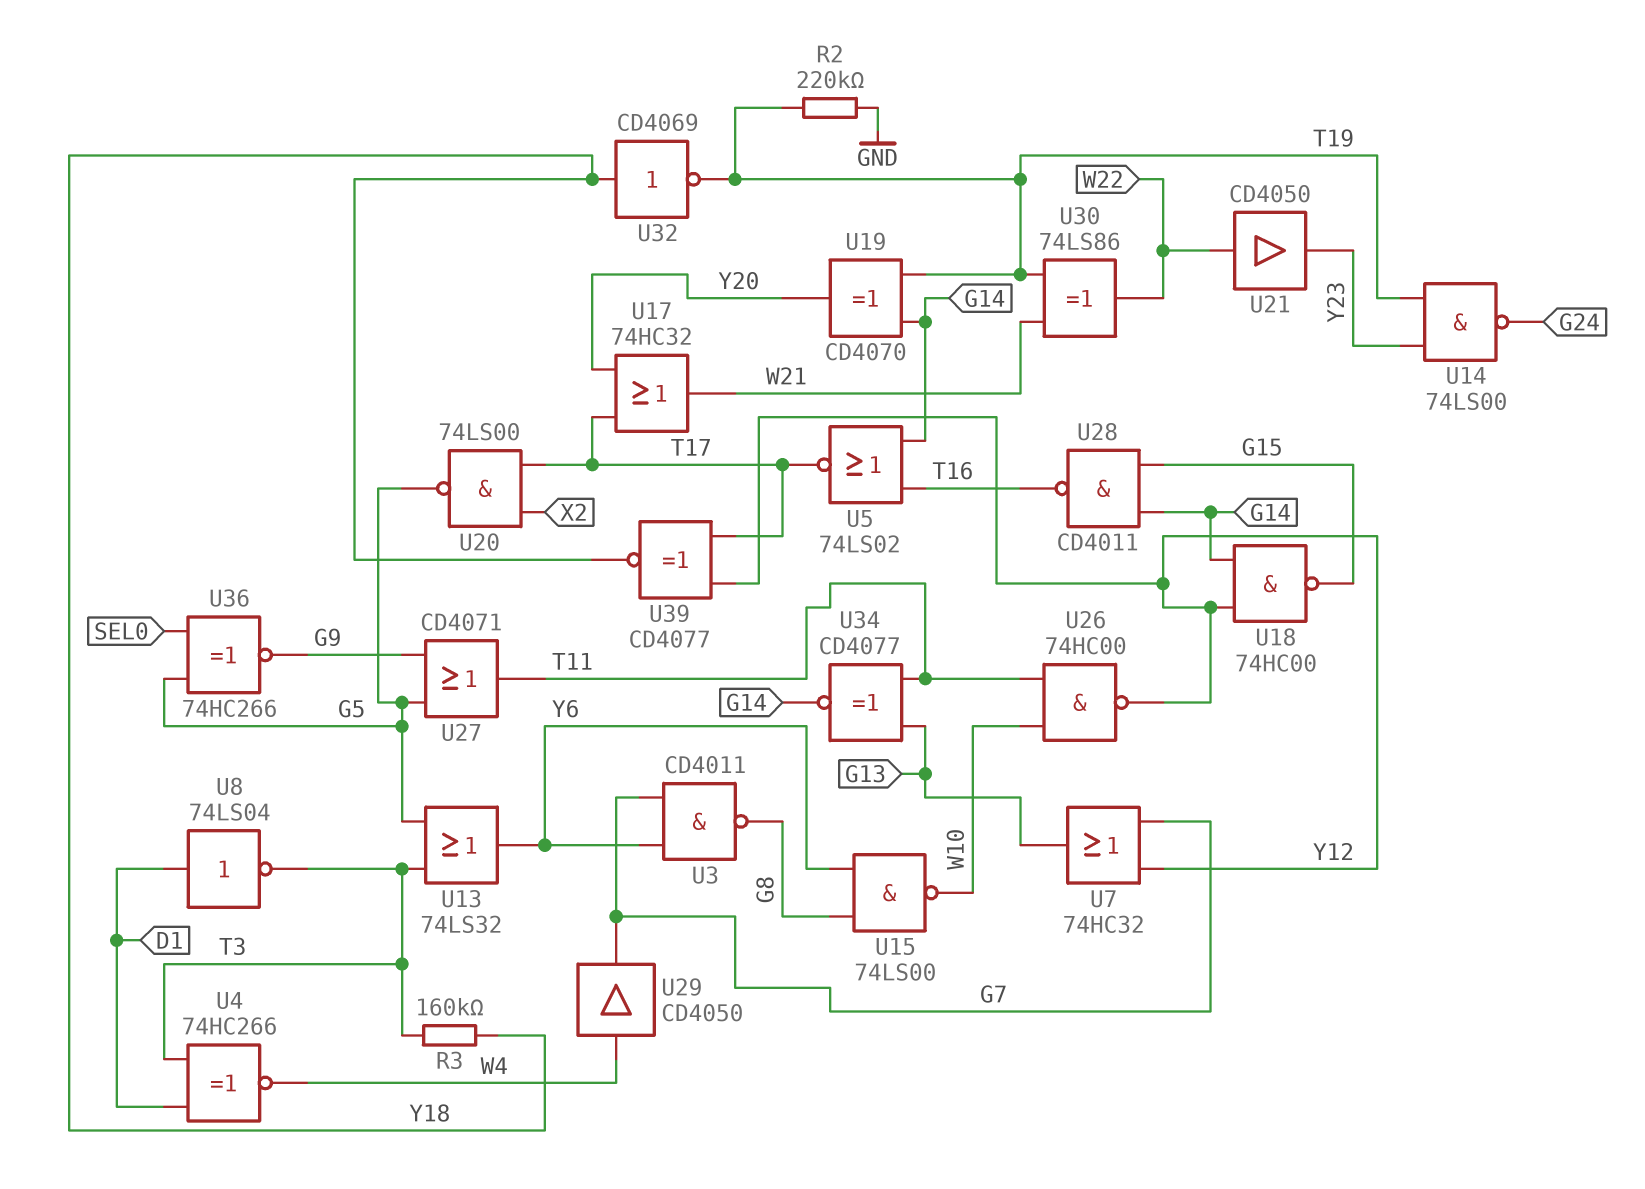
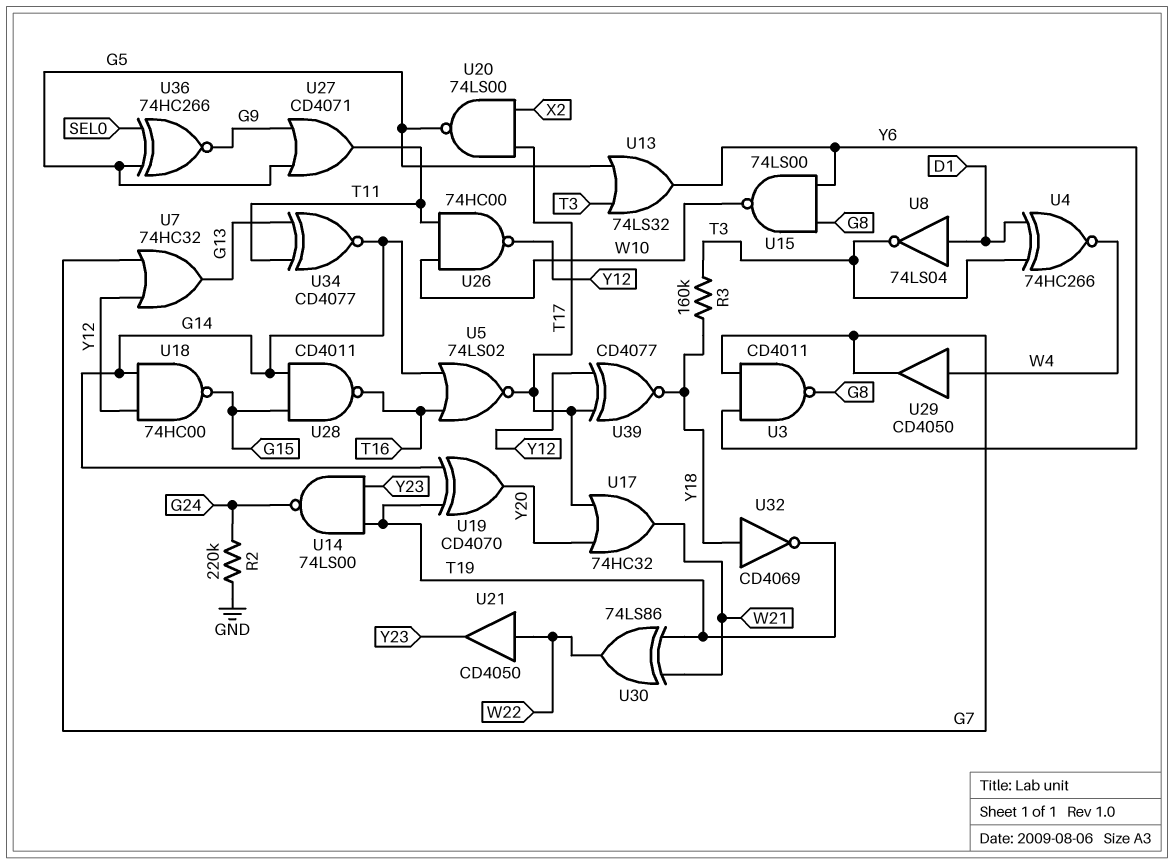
R2: 220k (GND, T19) -> 220k (G24, GND)

